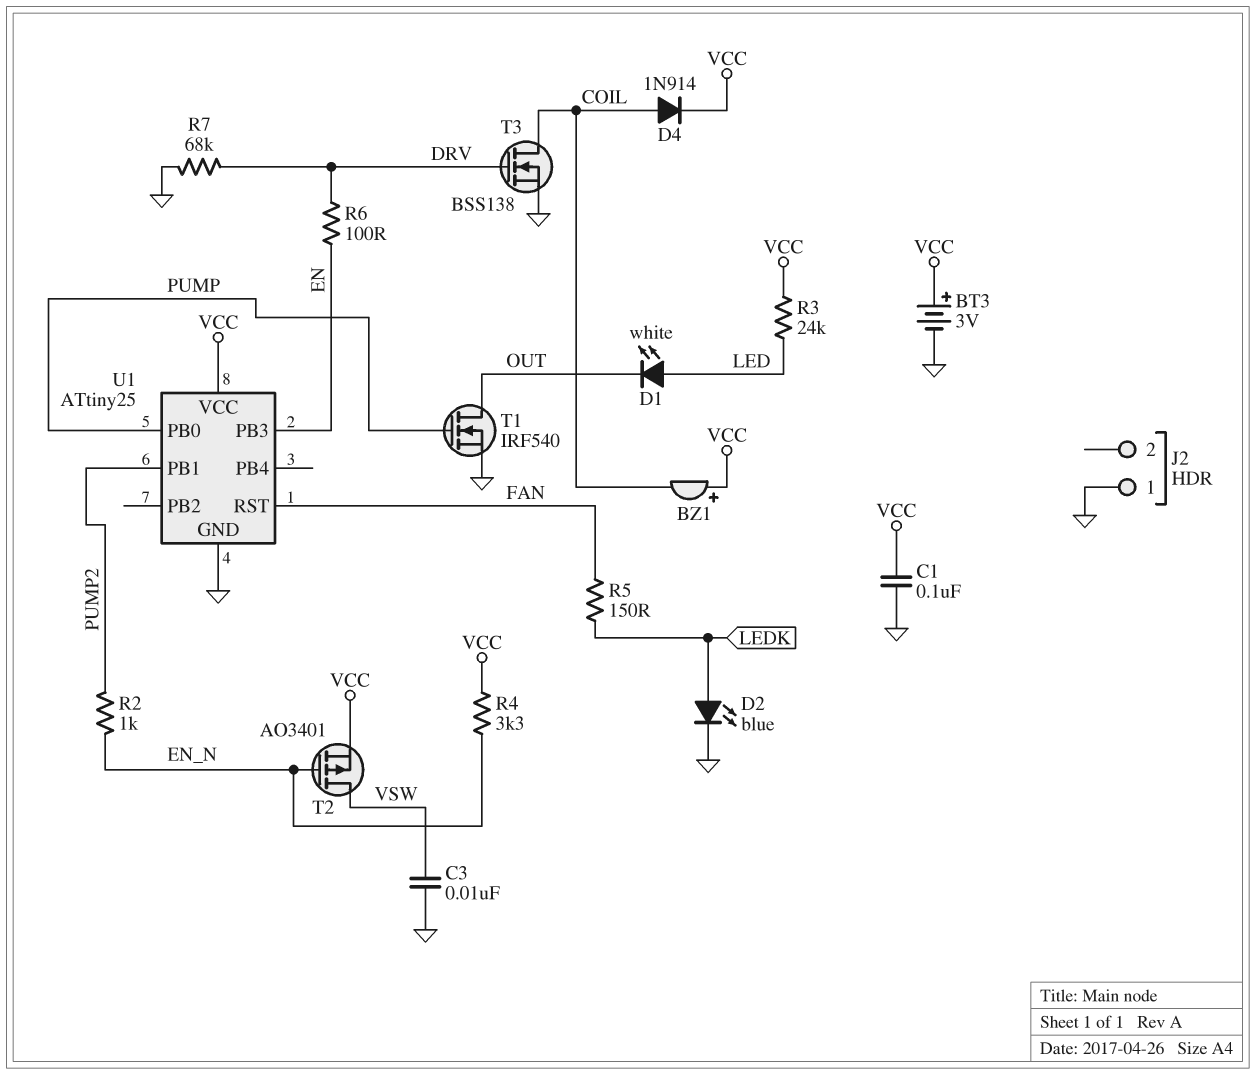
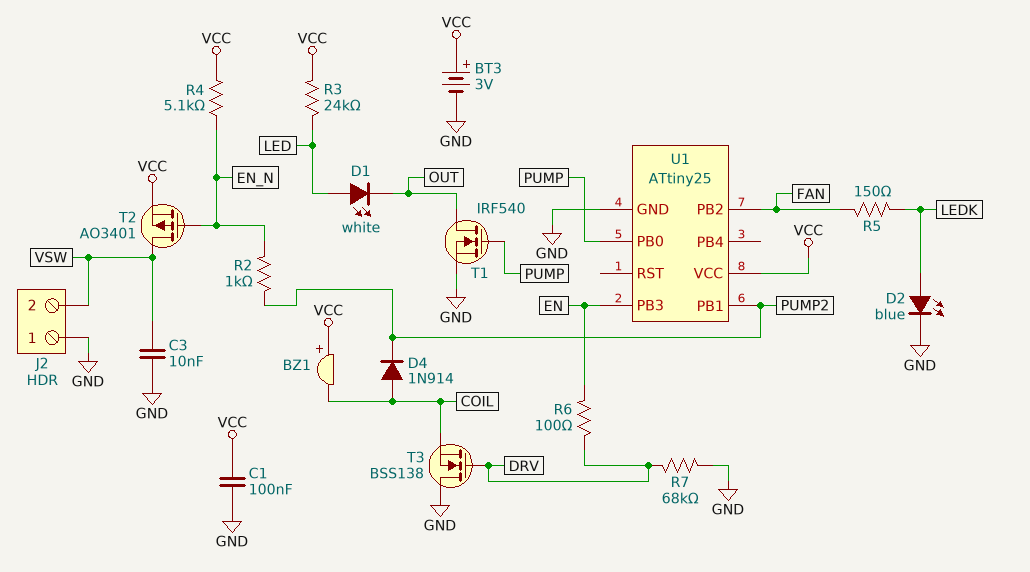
D4: diode 1N914 (A COIL, K VCC) -> diode 1N914 (A COIL, K PUMP2)
J2 pin 2: none -> VSW
R4: 3.3k (EN_N, VCC) -> 5.1k (EN_N, VCC)
T3: NMOS BSS138 (G DRV, D COIL, S GND) -> NMOS BSS138 (G DRV, D GND, S COIL)
U1 pin PB2: none -> FAN
U1 pin RST: FAN -> none

